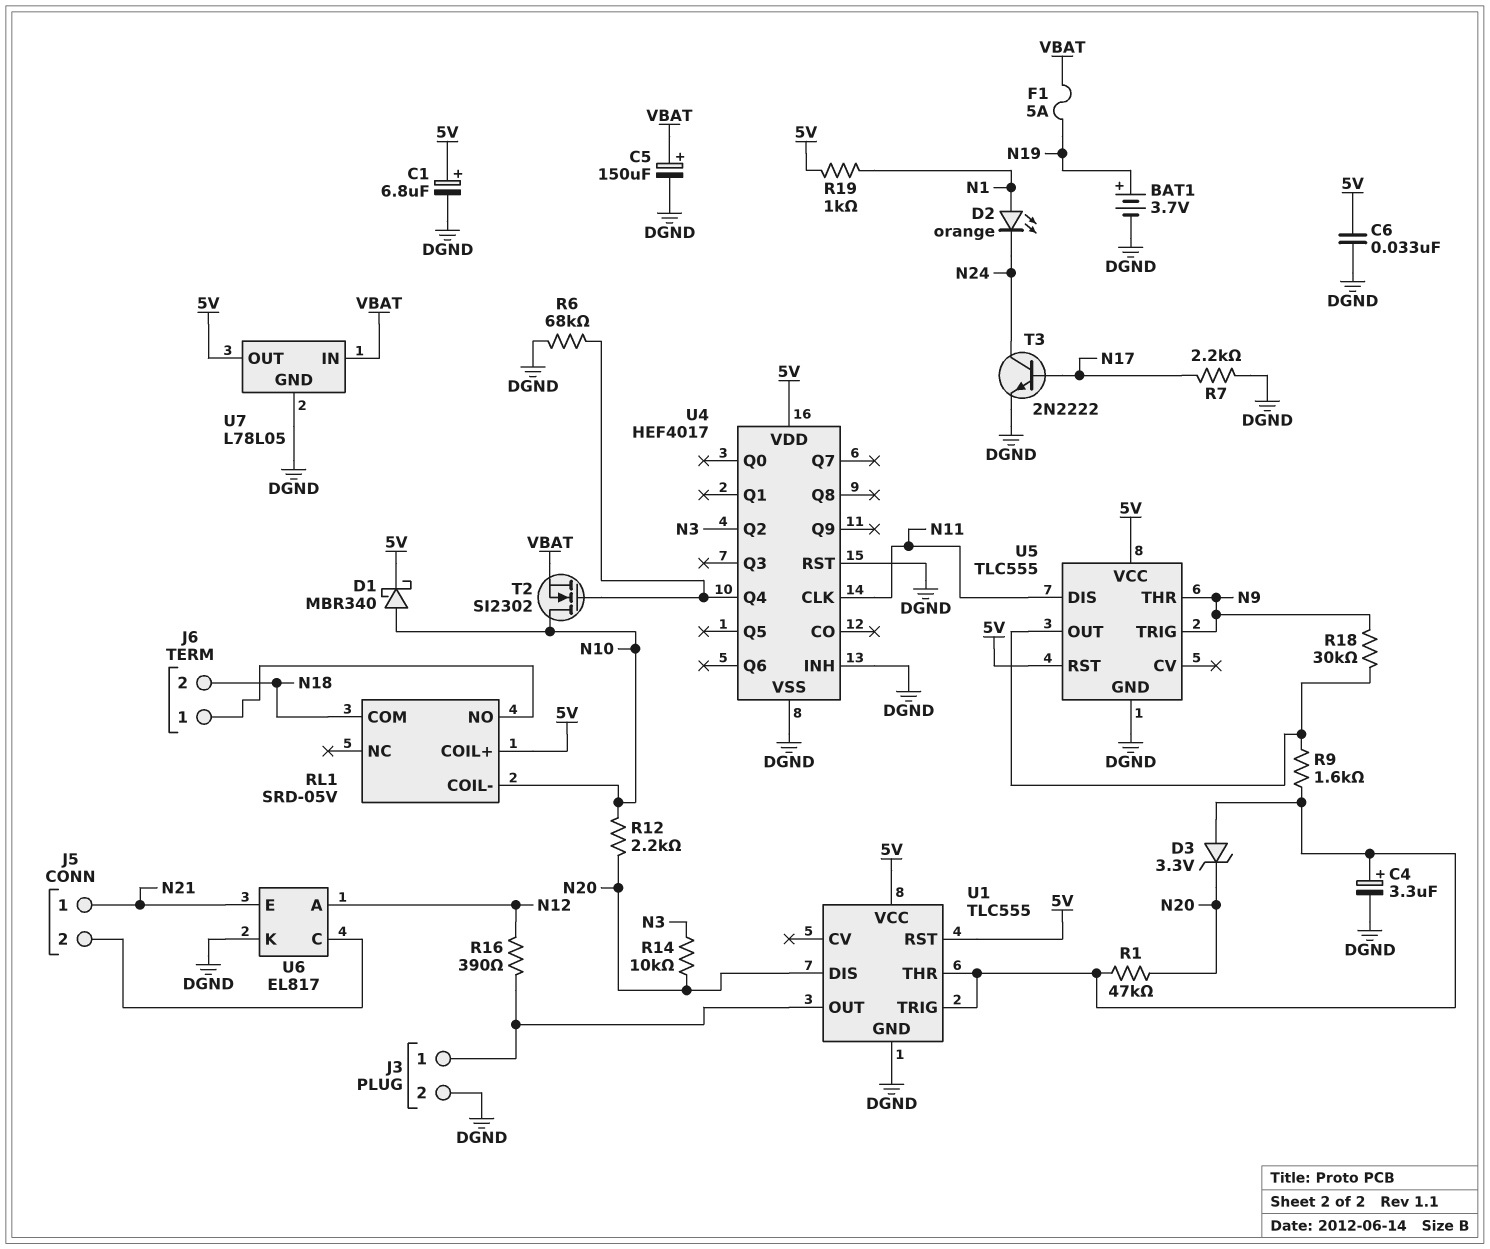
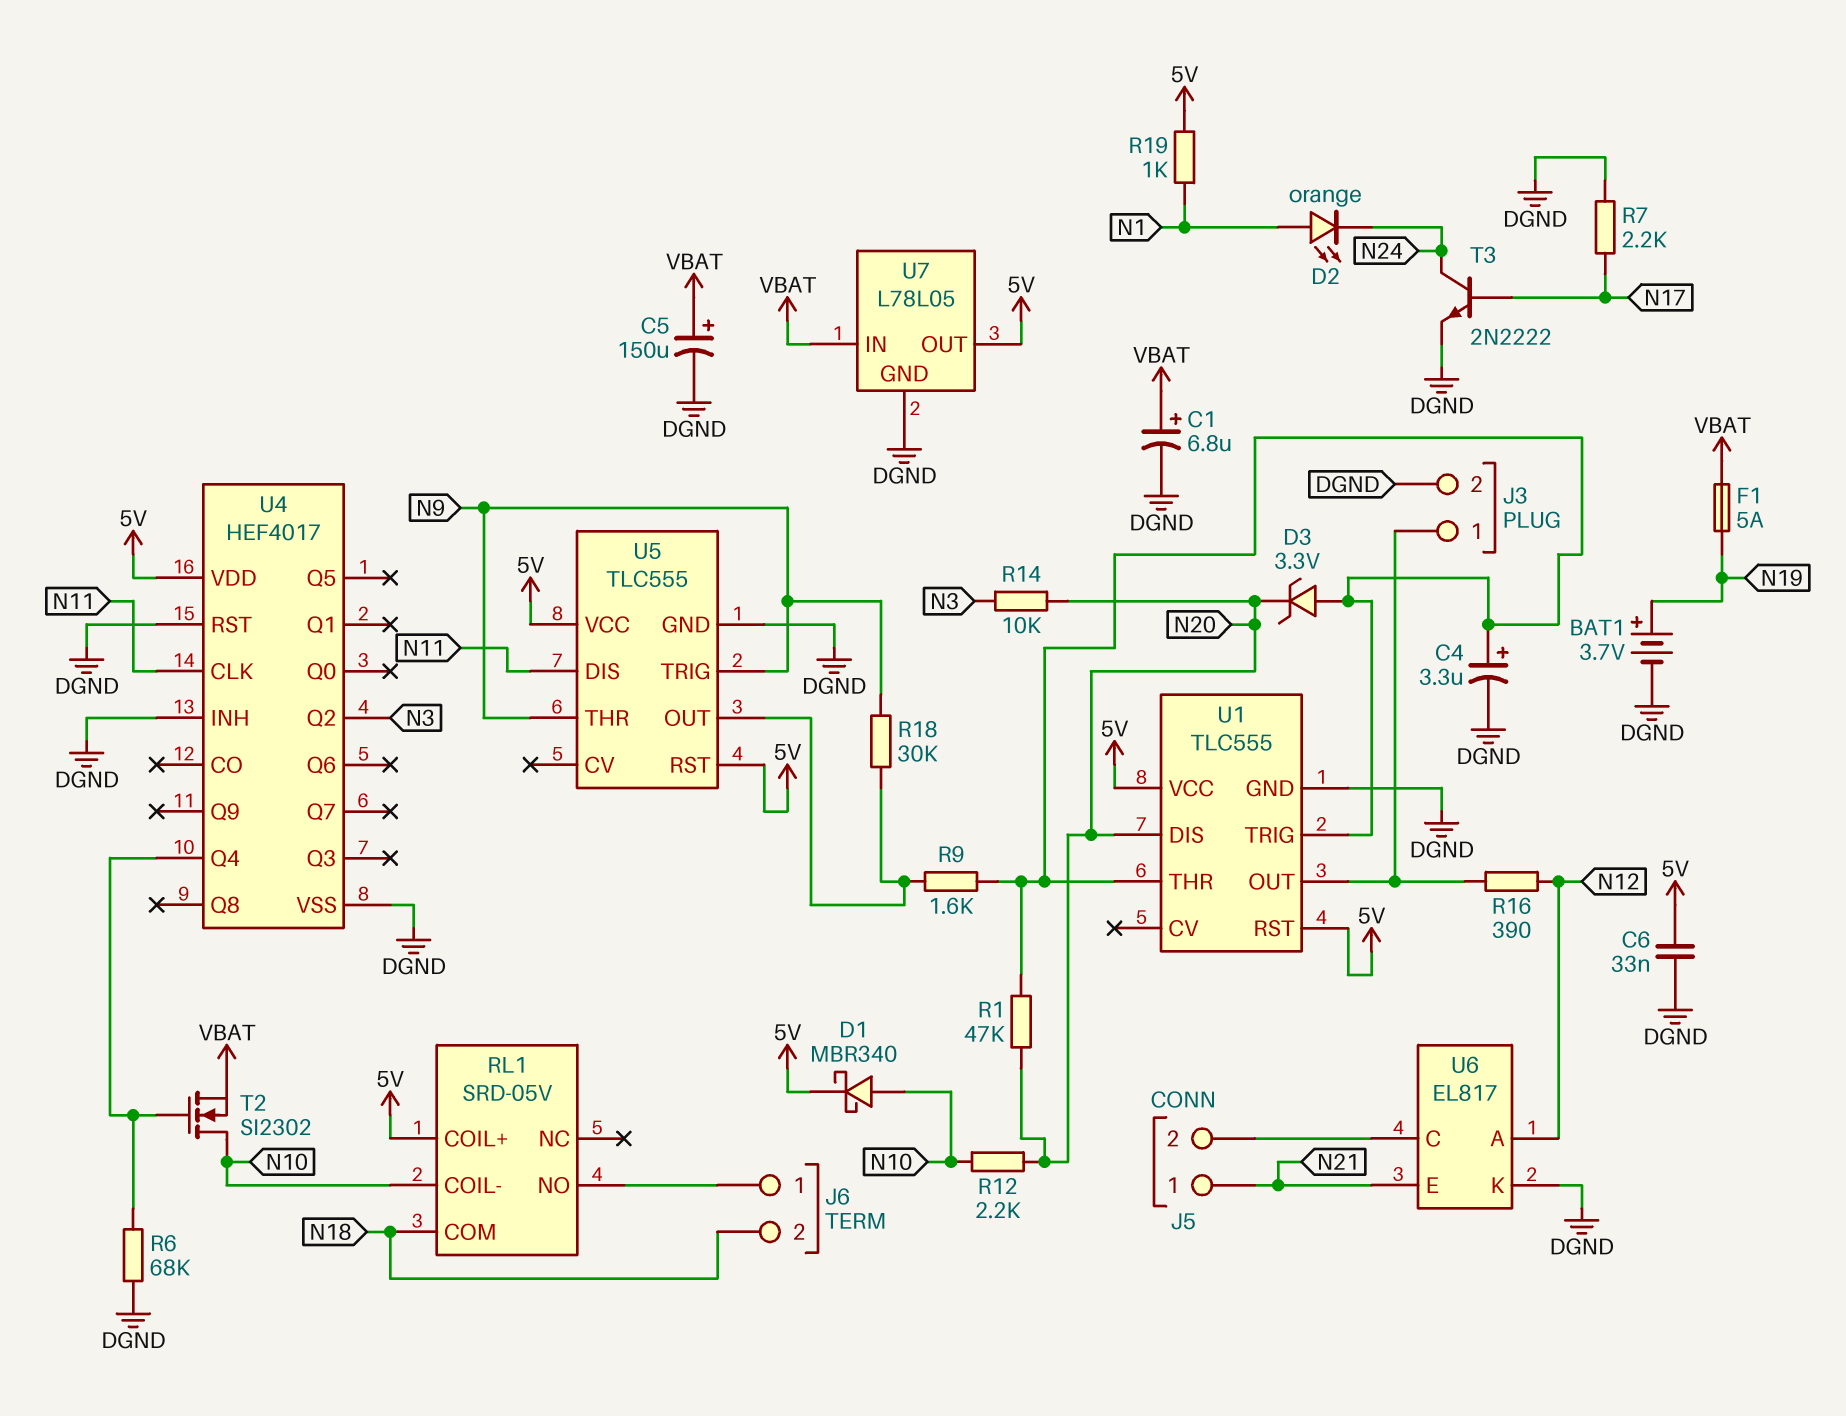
C1: 6.8uF (plus 5V, minus DGND) -> 6.8uF (plus VBAT, minus DGND)

